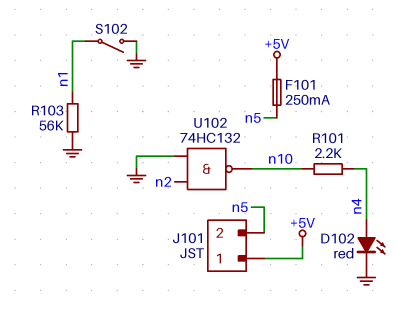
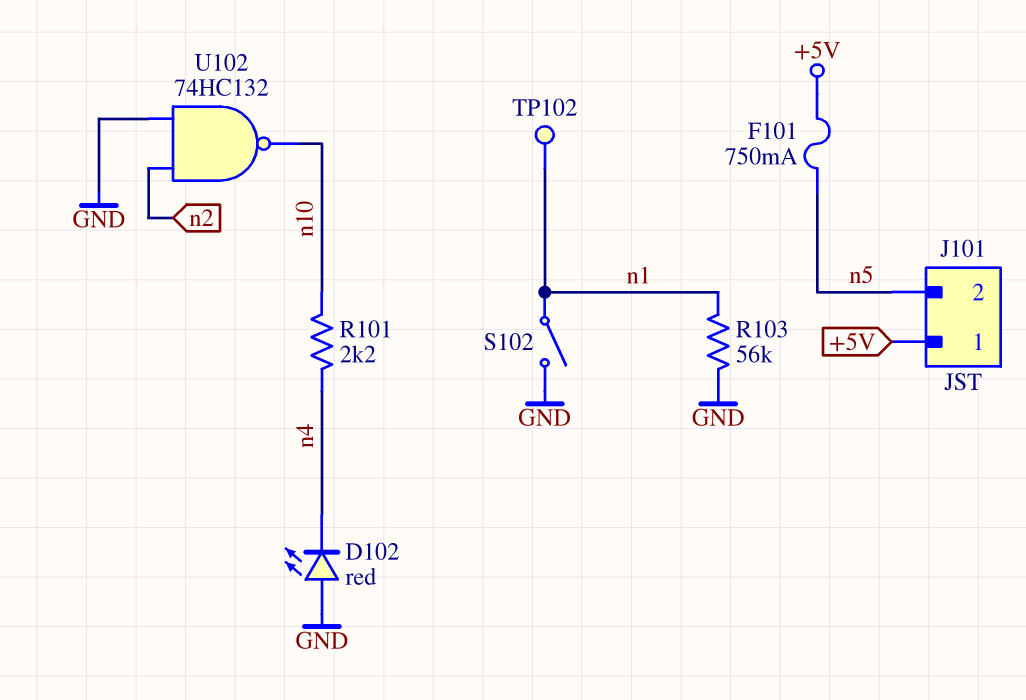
D102: LED red (A n4, K GND) -> LED red (A GND, K n4)
F101: 250mA (+5V, n5) -> 750mA (+5V, n5)
TP102: none -> test point (n1)

